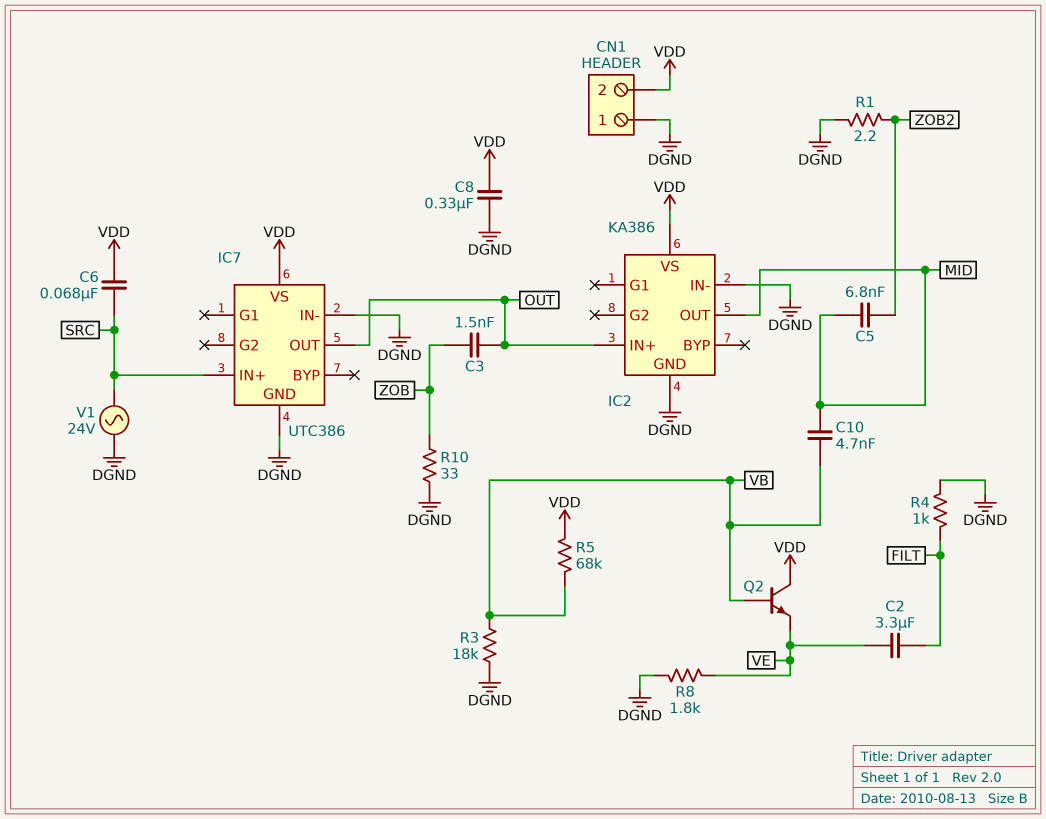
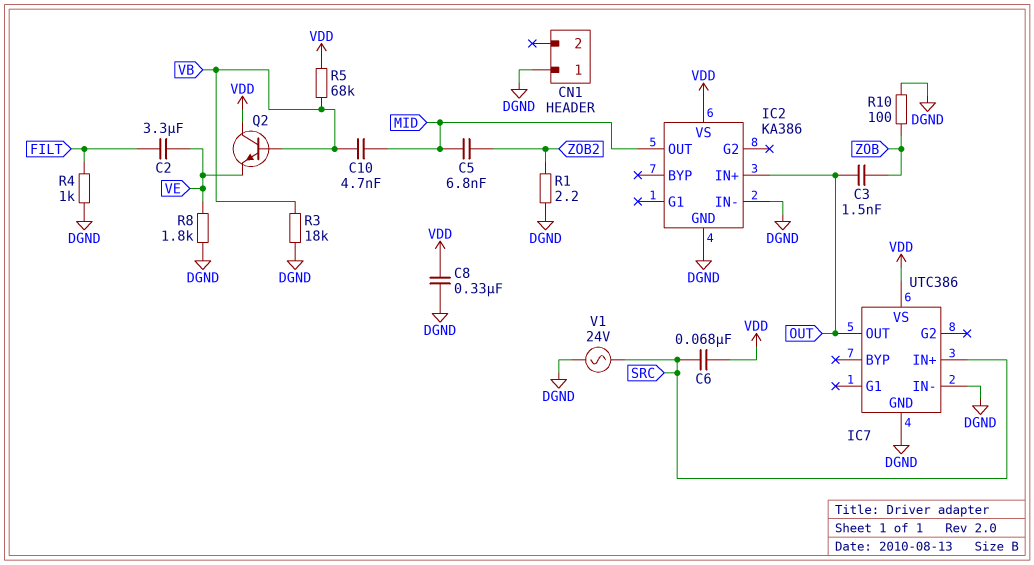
CN1 pin 2: VDD -> none
R10: 33 (DGND, ZOB) -> 100 (DGND, ZOB)

